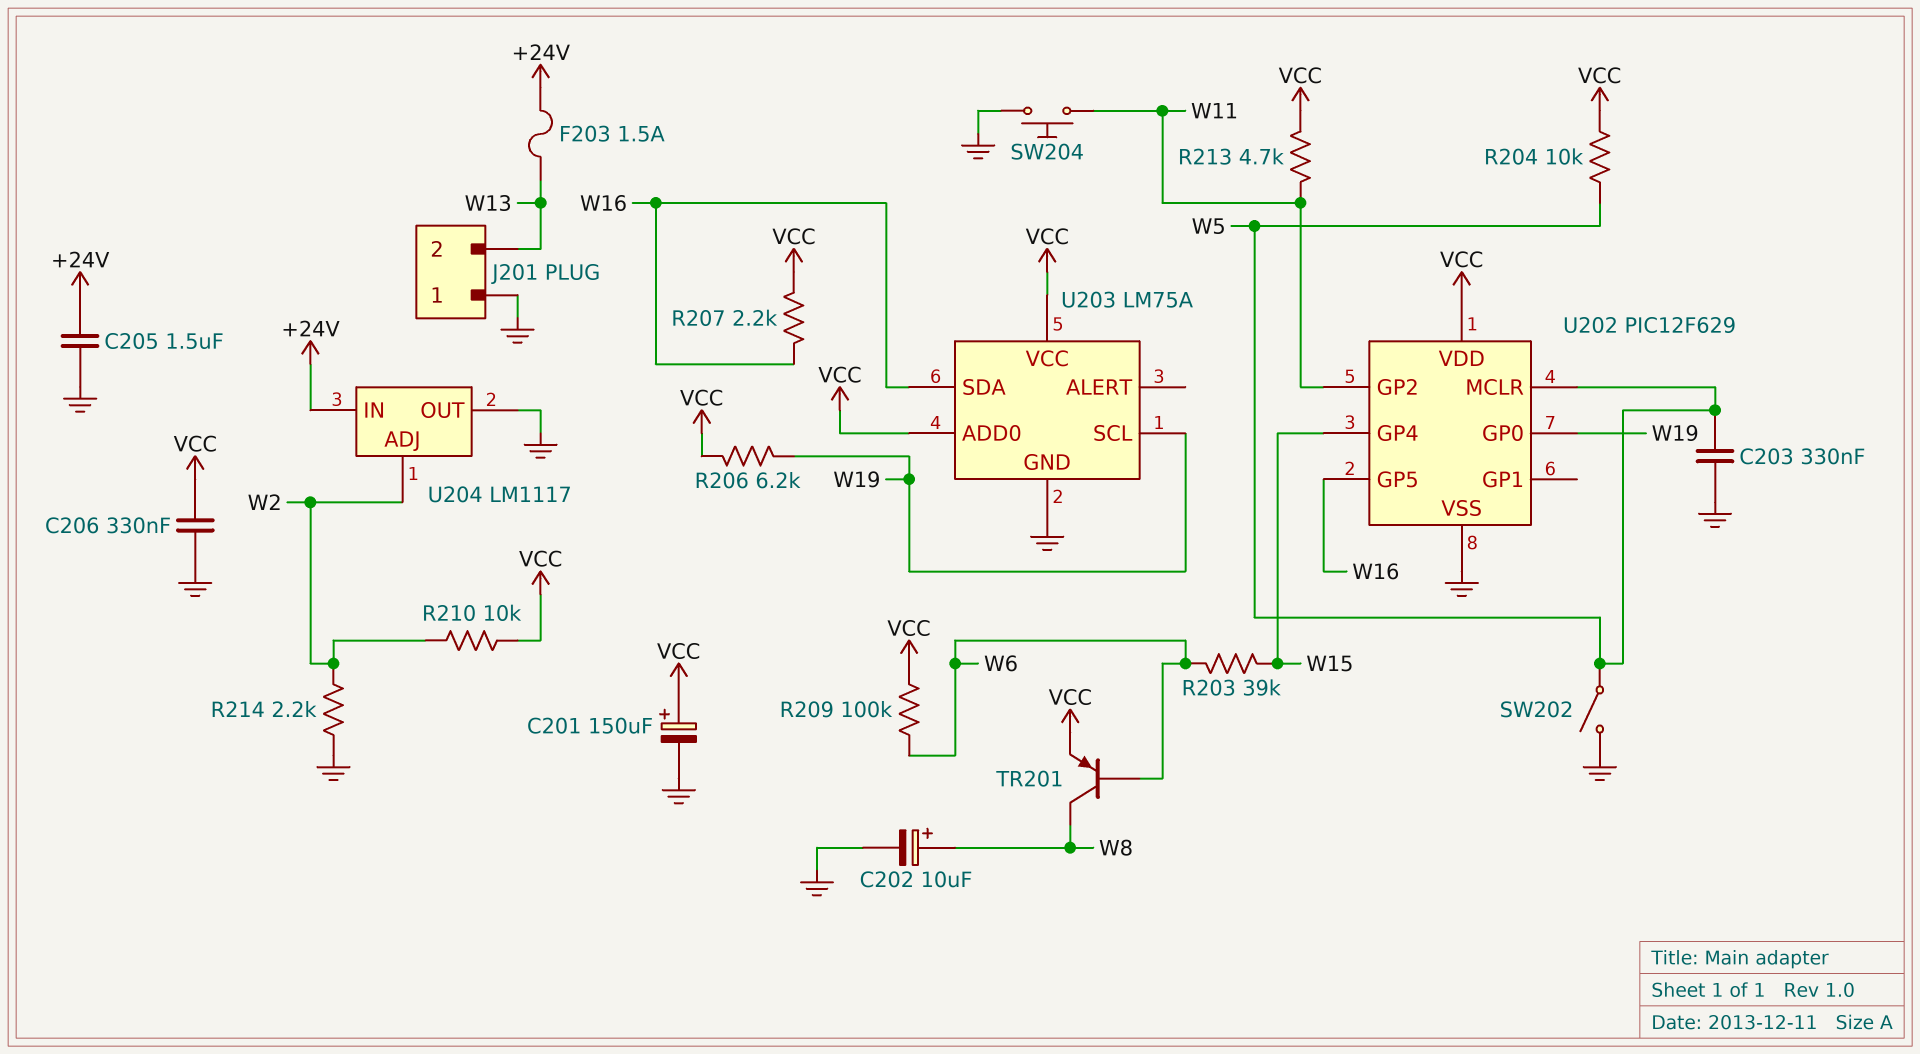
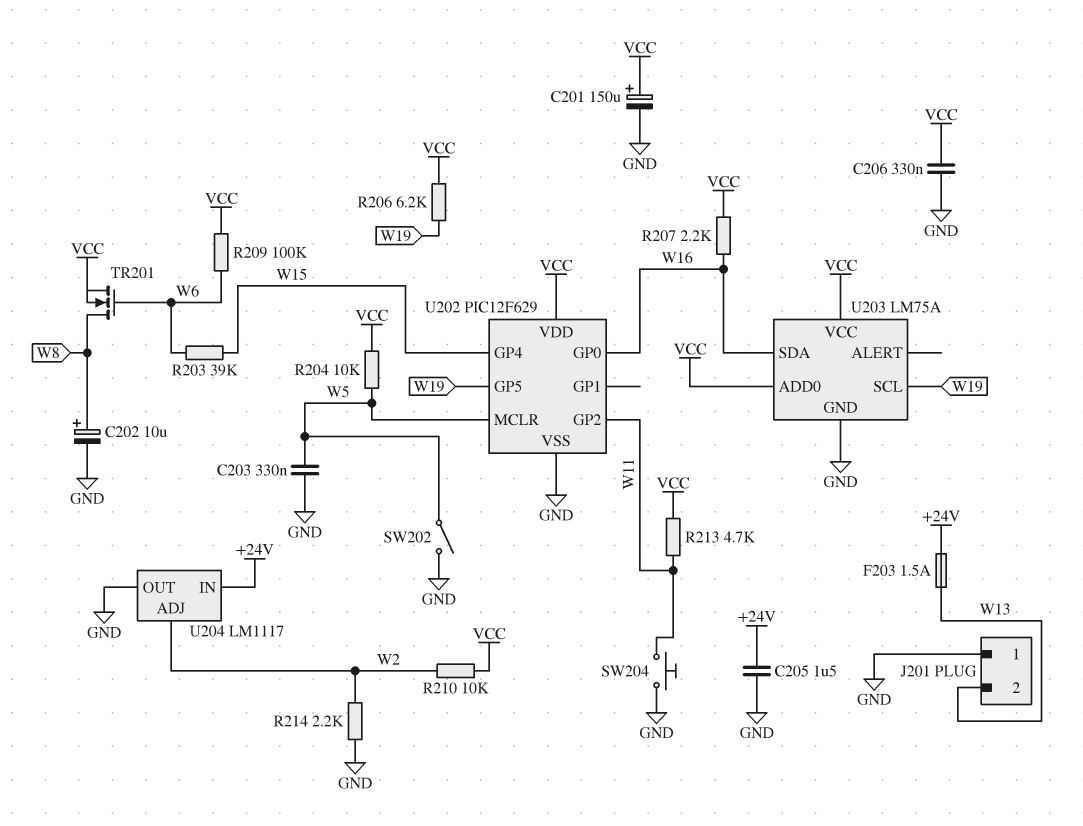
TR201: PNP (B W6, C W8, E VCC) -> NMOS (G W6, D W8, S VCC)
U202 pin GP0: W19 -> W16
U202 pin GP5: W16 -> W19

